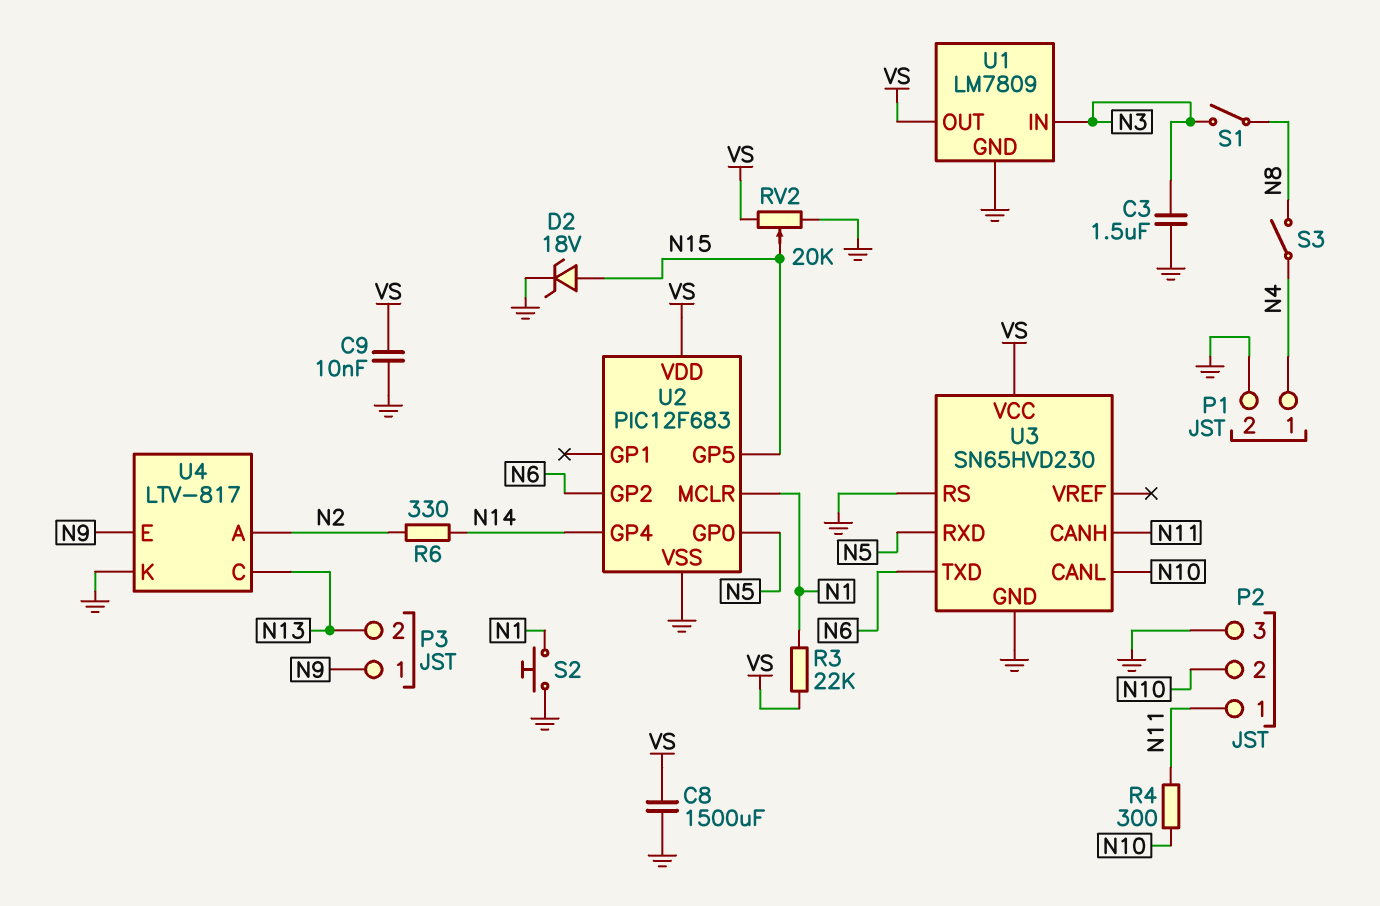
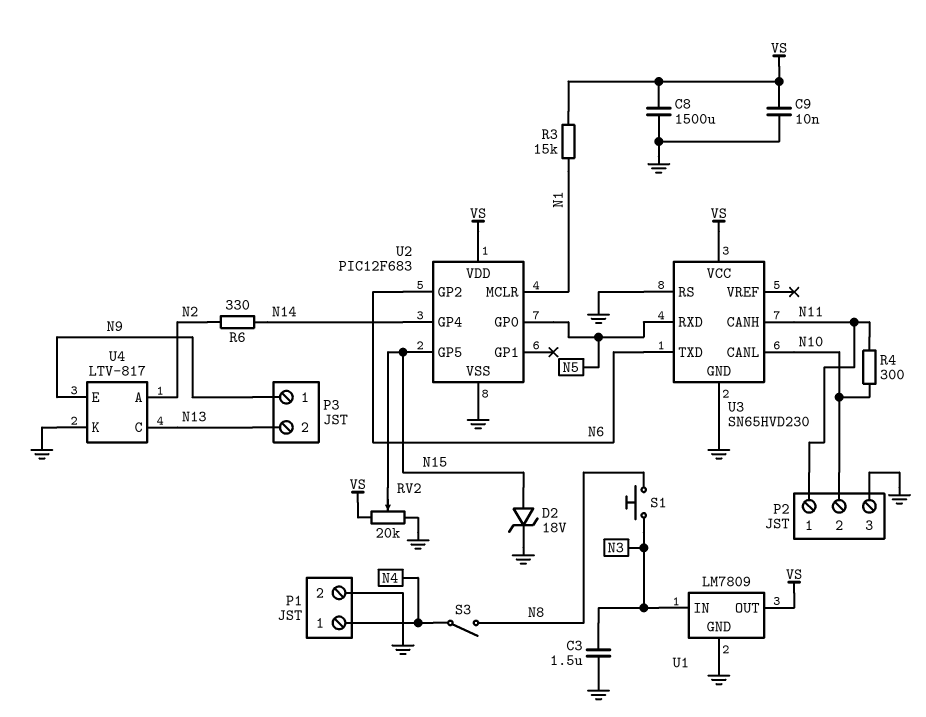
R3: 22k (N1, VS) -> 15k (N1, VS)
S1: switch (N3, N8) -> button (N3, N8)
S2: button (GND, N1) -> none

